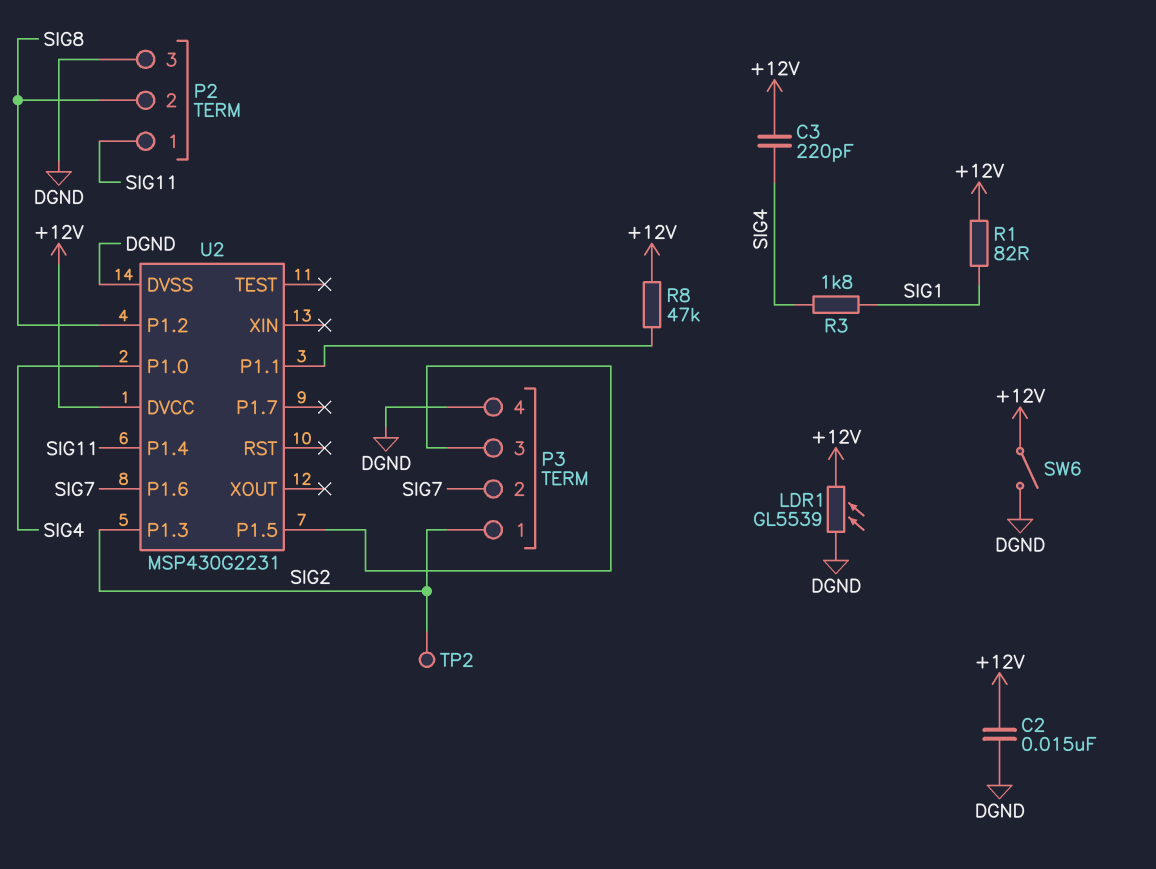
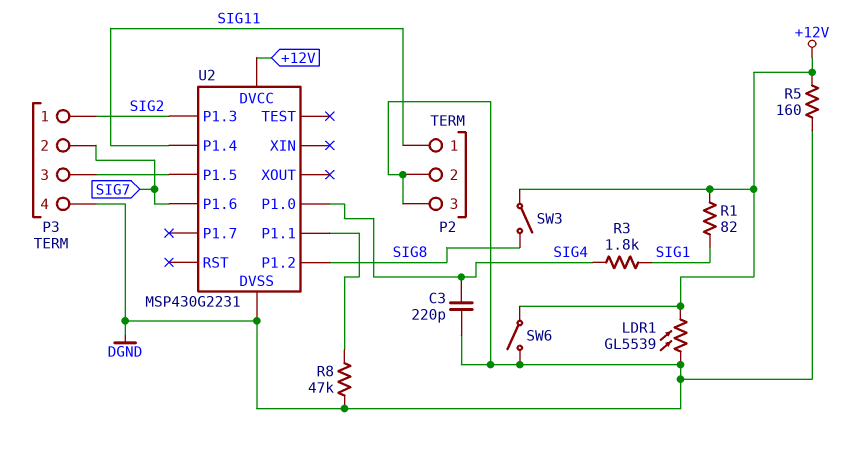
C2: 15nF (+12V, DGND) -> none
C3: 220pF (+12V, SIG4) -> 220pF (DGND, SIG4)
P2 pin 2: SIG8 -> DGND
R5: none -> 160 (+12V, DGND)
R8: 47k (+12V, U2/P1.1) -> 47k (DGND, U2/P1.1)
SW3: none -> switch (+12V, SIG8)
TP2: test point (SIG2) -> none

